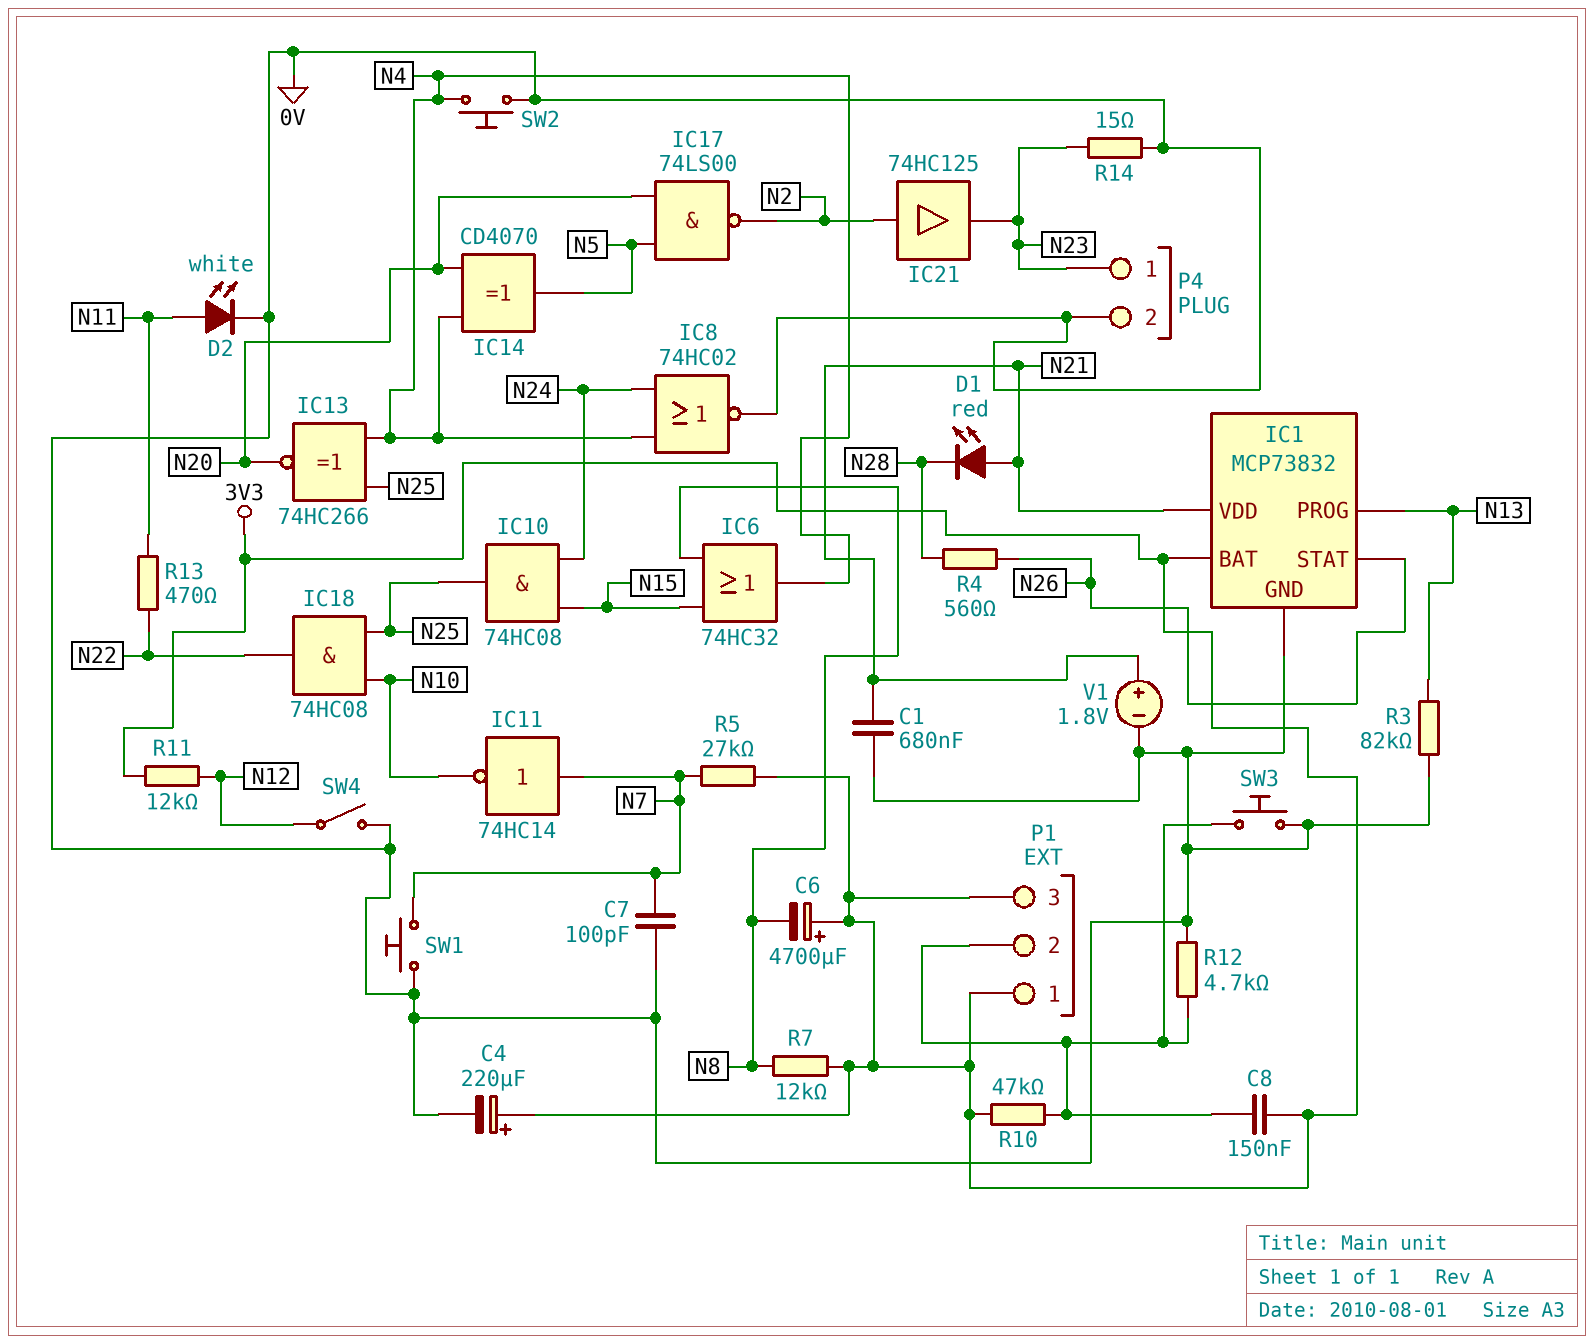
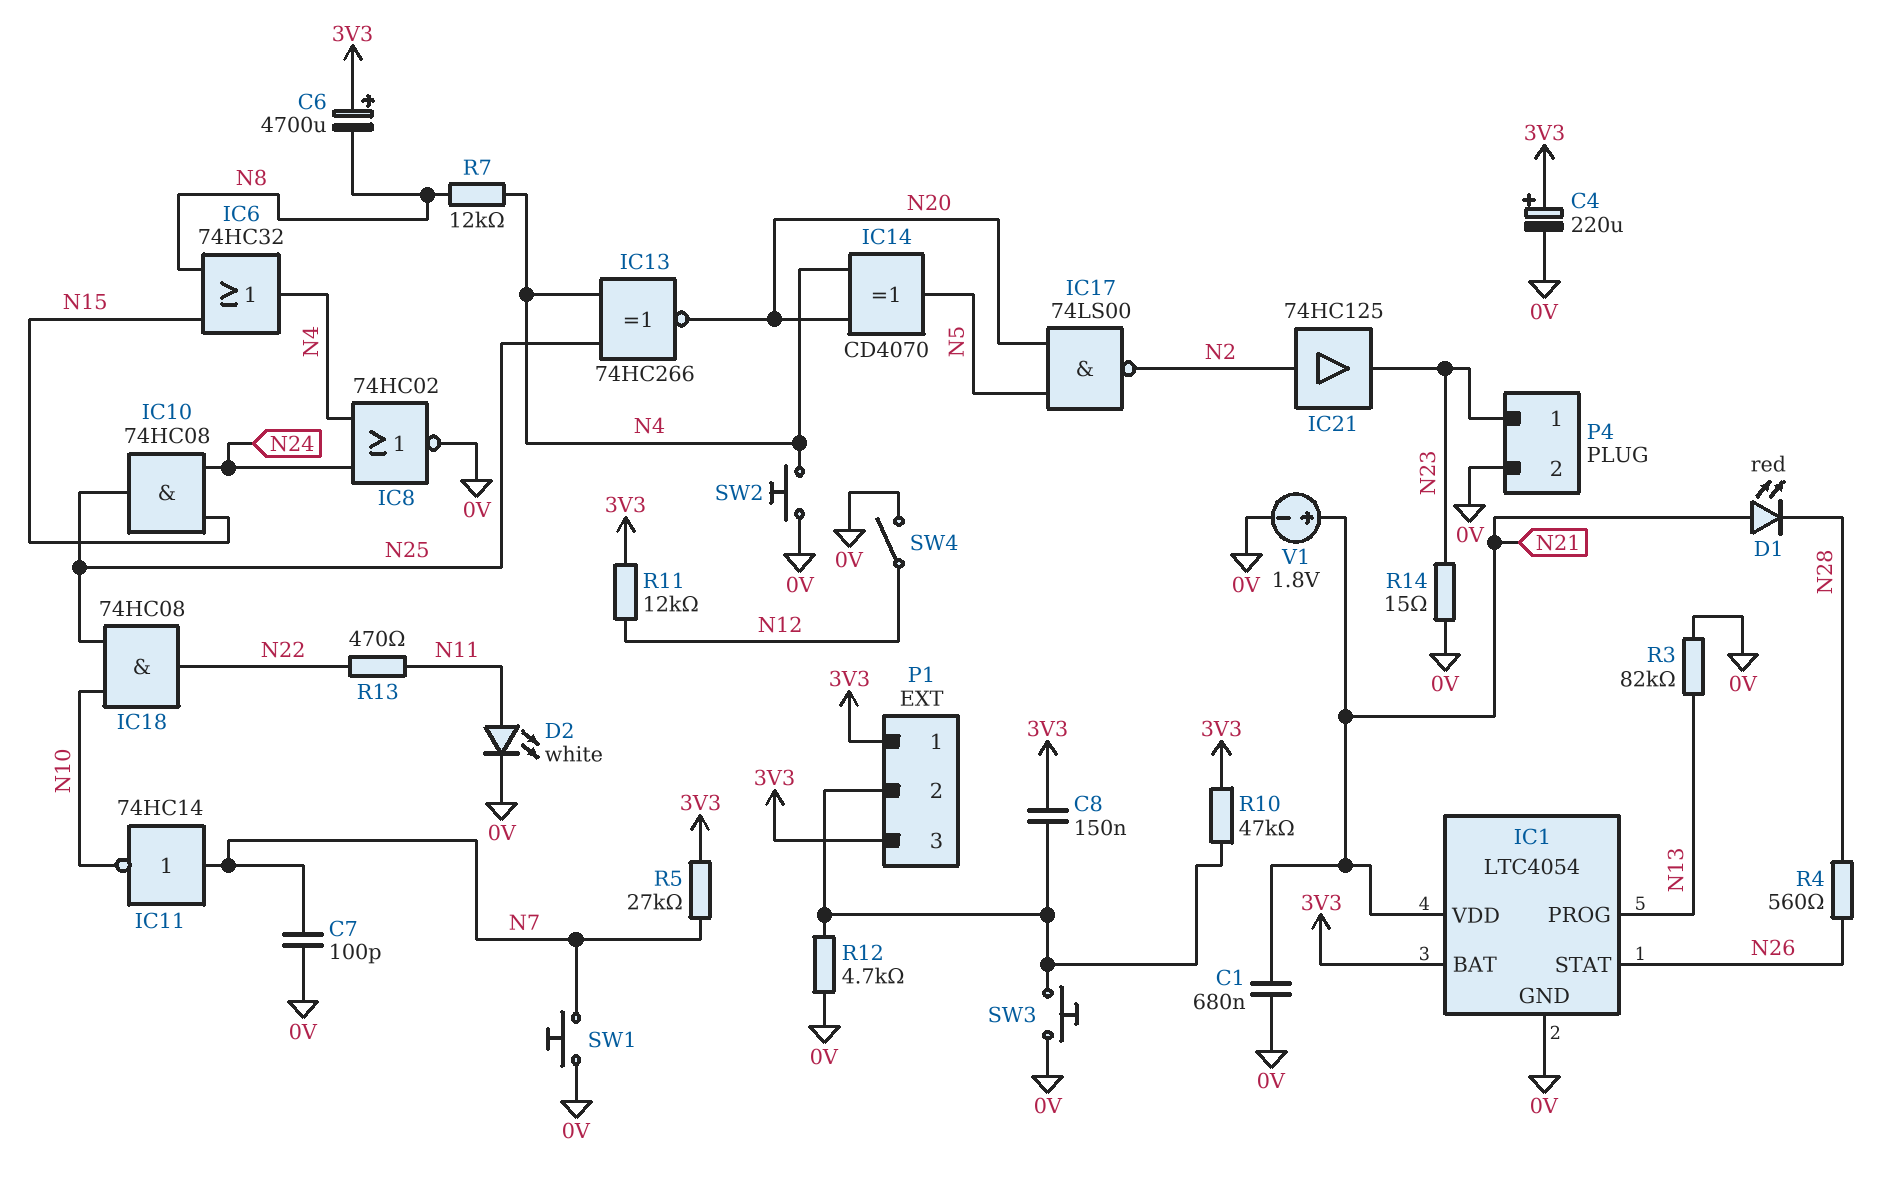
IC1: MCP73832 -> LTC4054
R7: 12k (3V3, N8) -> 12k (N4, N8)

